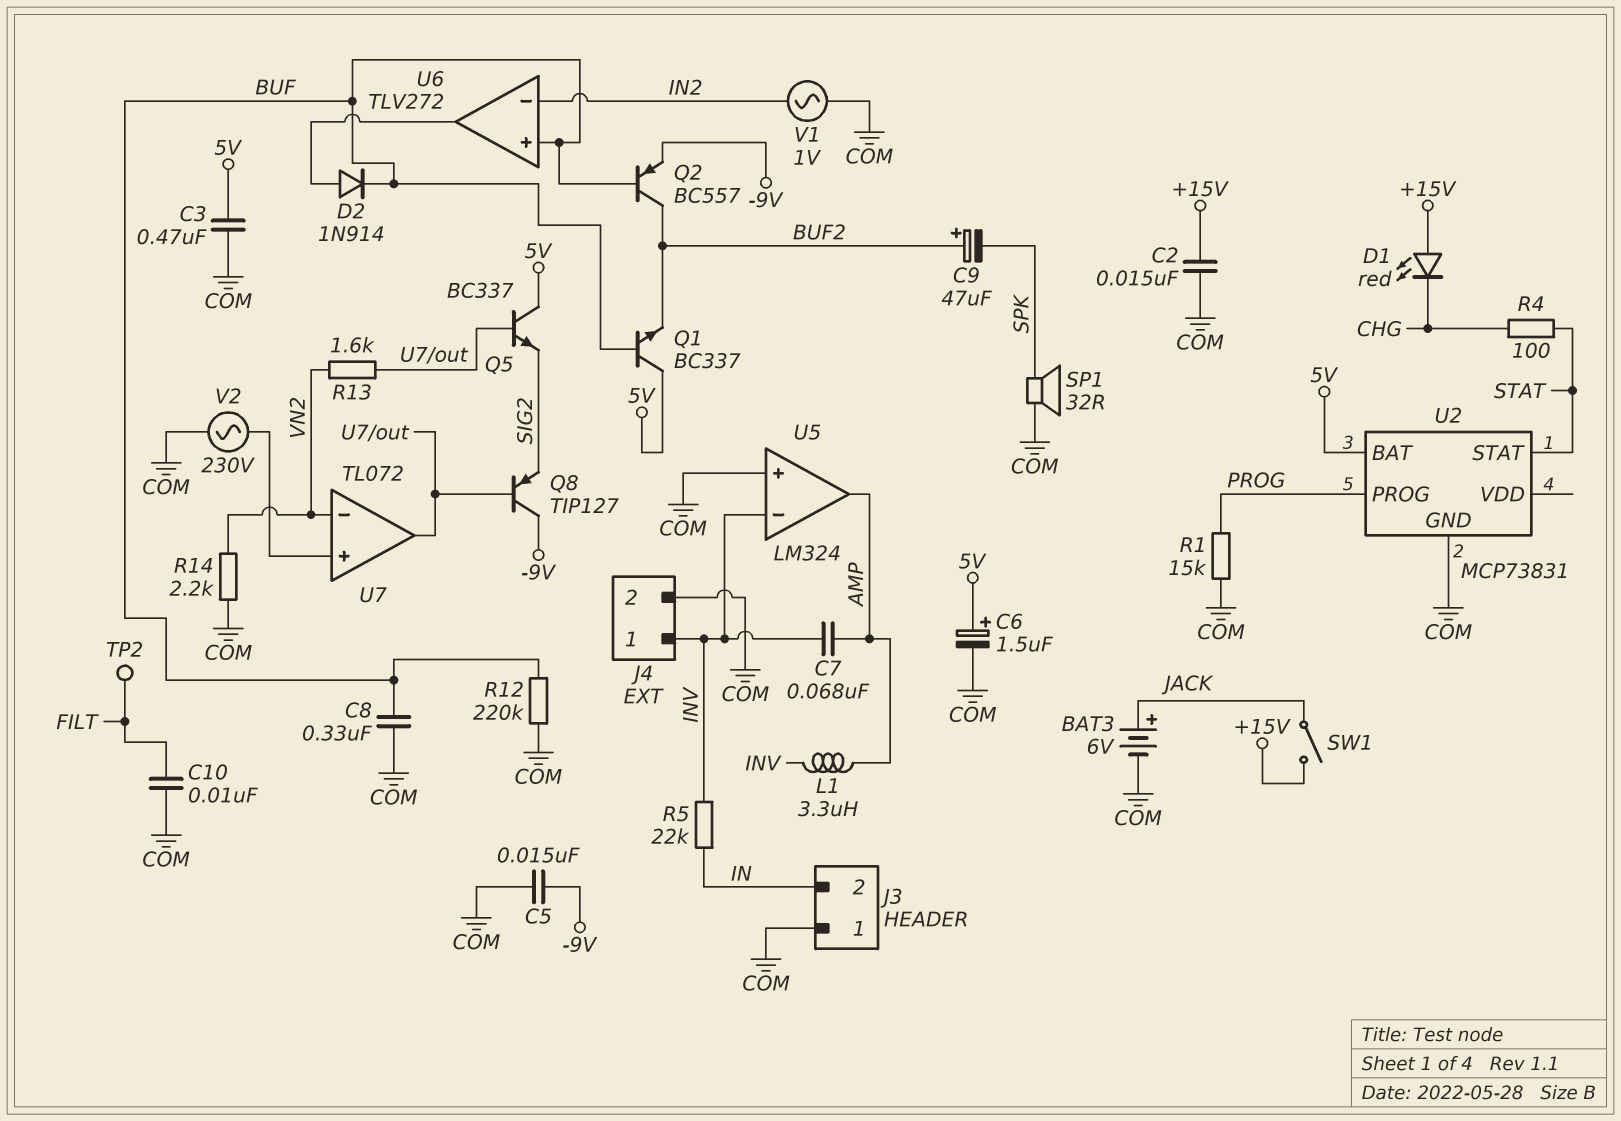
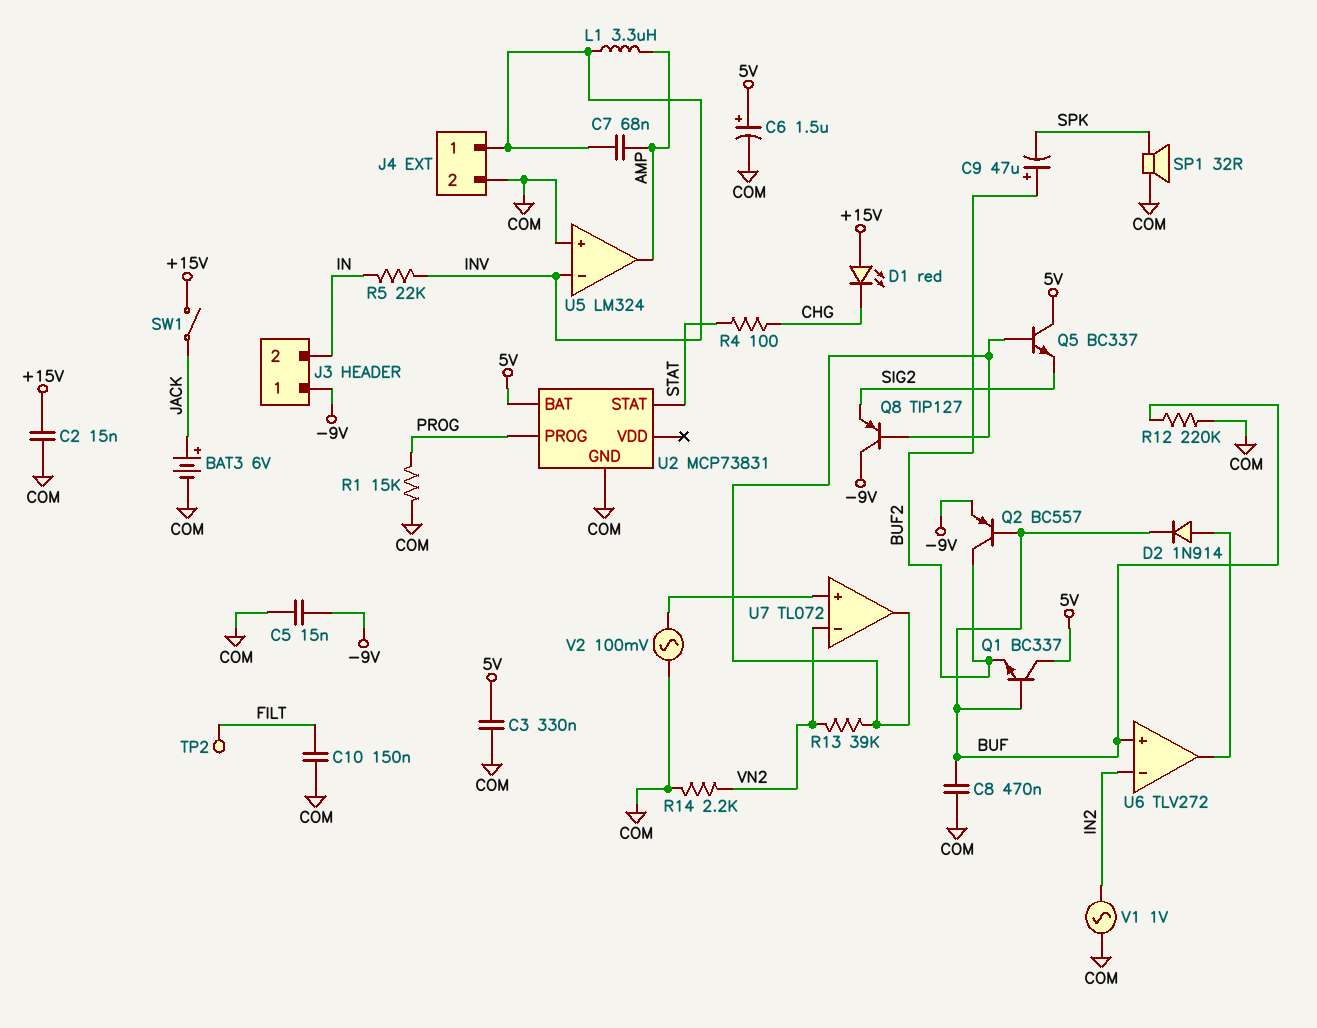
C3: 470nF (5V, COM) -> 330nF (5V, COM)
C8: 330nF (BUF, COM) -> 470nF (BUF, COM)
C10: 10nF (COM, FILT) -> 150nF (COM, FILT)
J3 pin 1: COM -> -9V
R13: 1.6k (U7/out, VN2) -> 39k (U7/out, VN2)
V2: AC 230V (COM, U7/in+) -> AC 100mV (COM, U7/in+)

